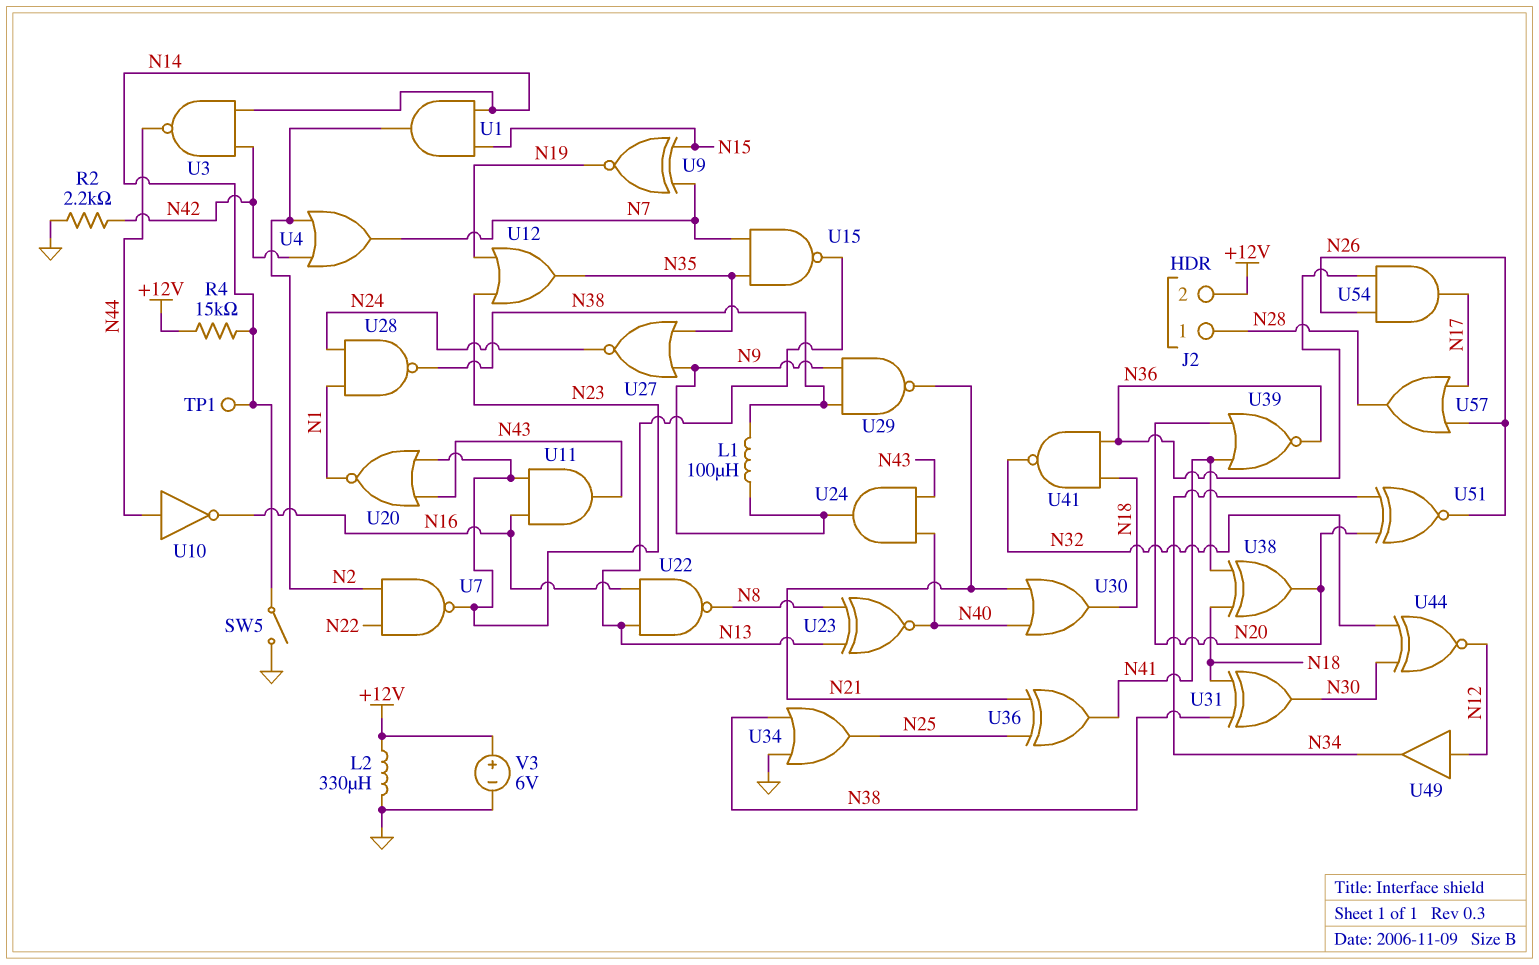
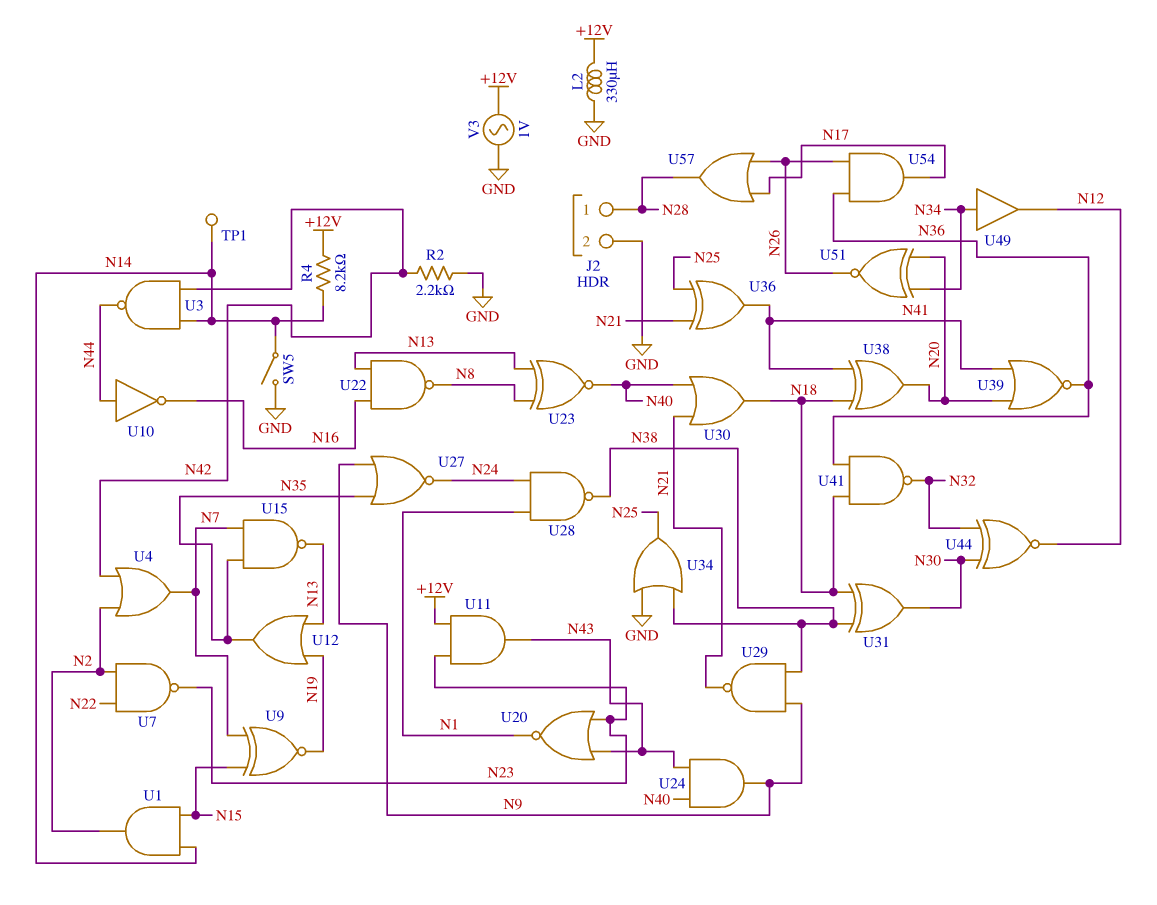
J2 pin 2: +12V -> GND
L1: 100uH (N9, N38) -> none
R4: 15k (+12V, N14) -> 8.2k (+12V, N14)
U11: AND (in N16, in N23, out N43) -> AND (in +12V, in N23, out N43)
U12: OR (in N19, in N23, out N35) -> OR (in N13, in N19, out N35)
U49: buffer (in N12, out N34) -> buffer (in N34, out N12)
V3: 6V (plus +12V, minus GND) -> AC 1V (+12V, GND)

